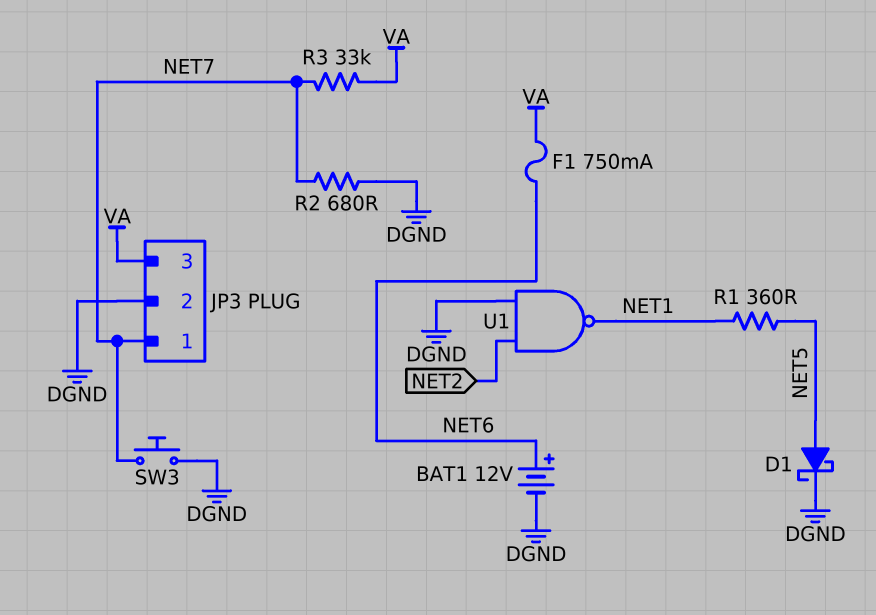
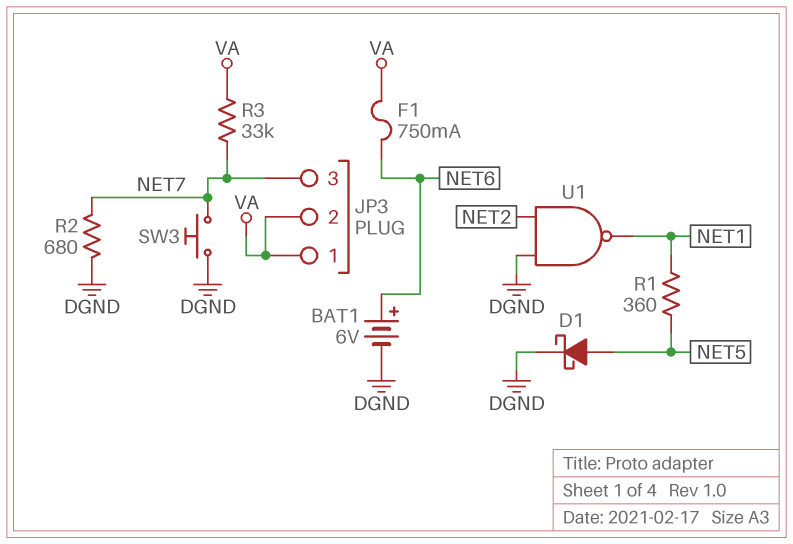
BAT1: 12V (plus NET6, minus DGND) -> 6V (plus NET6, minus DGND)
JP3 pin 1: NET7 -> VA
JP3 pin 2: DGND -> VA
JP3 pin 3: VA -> NET7

